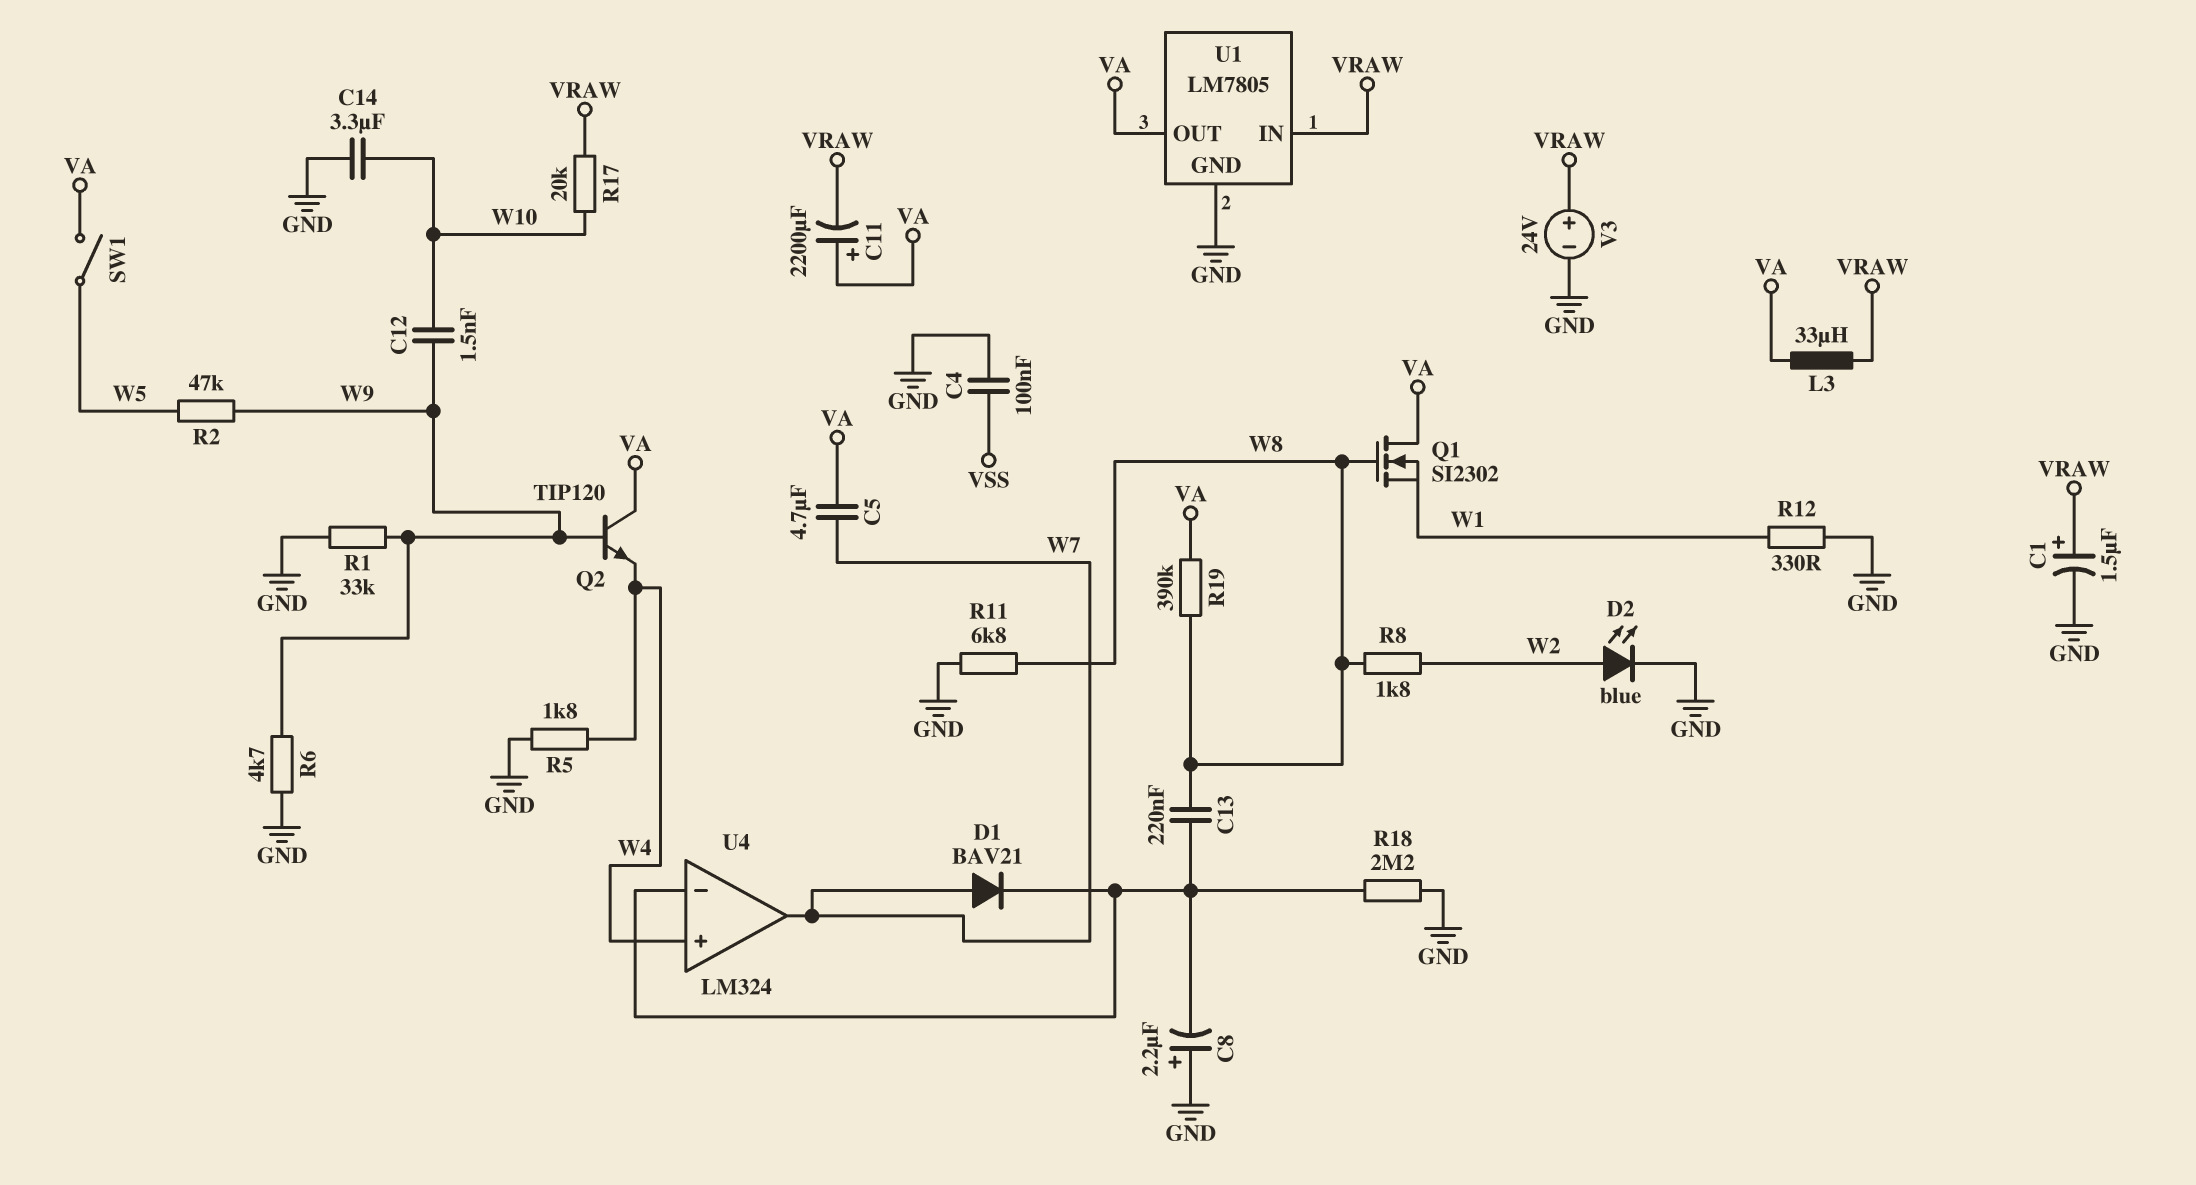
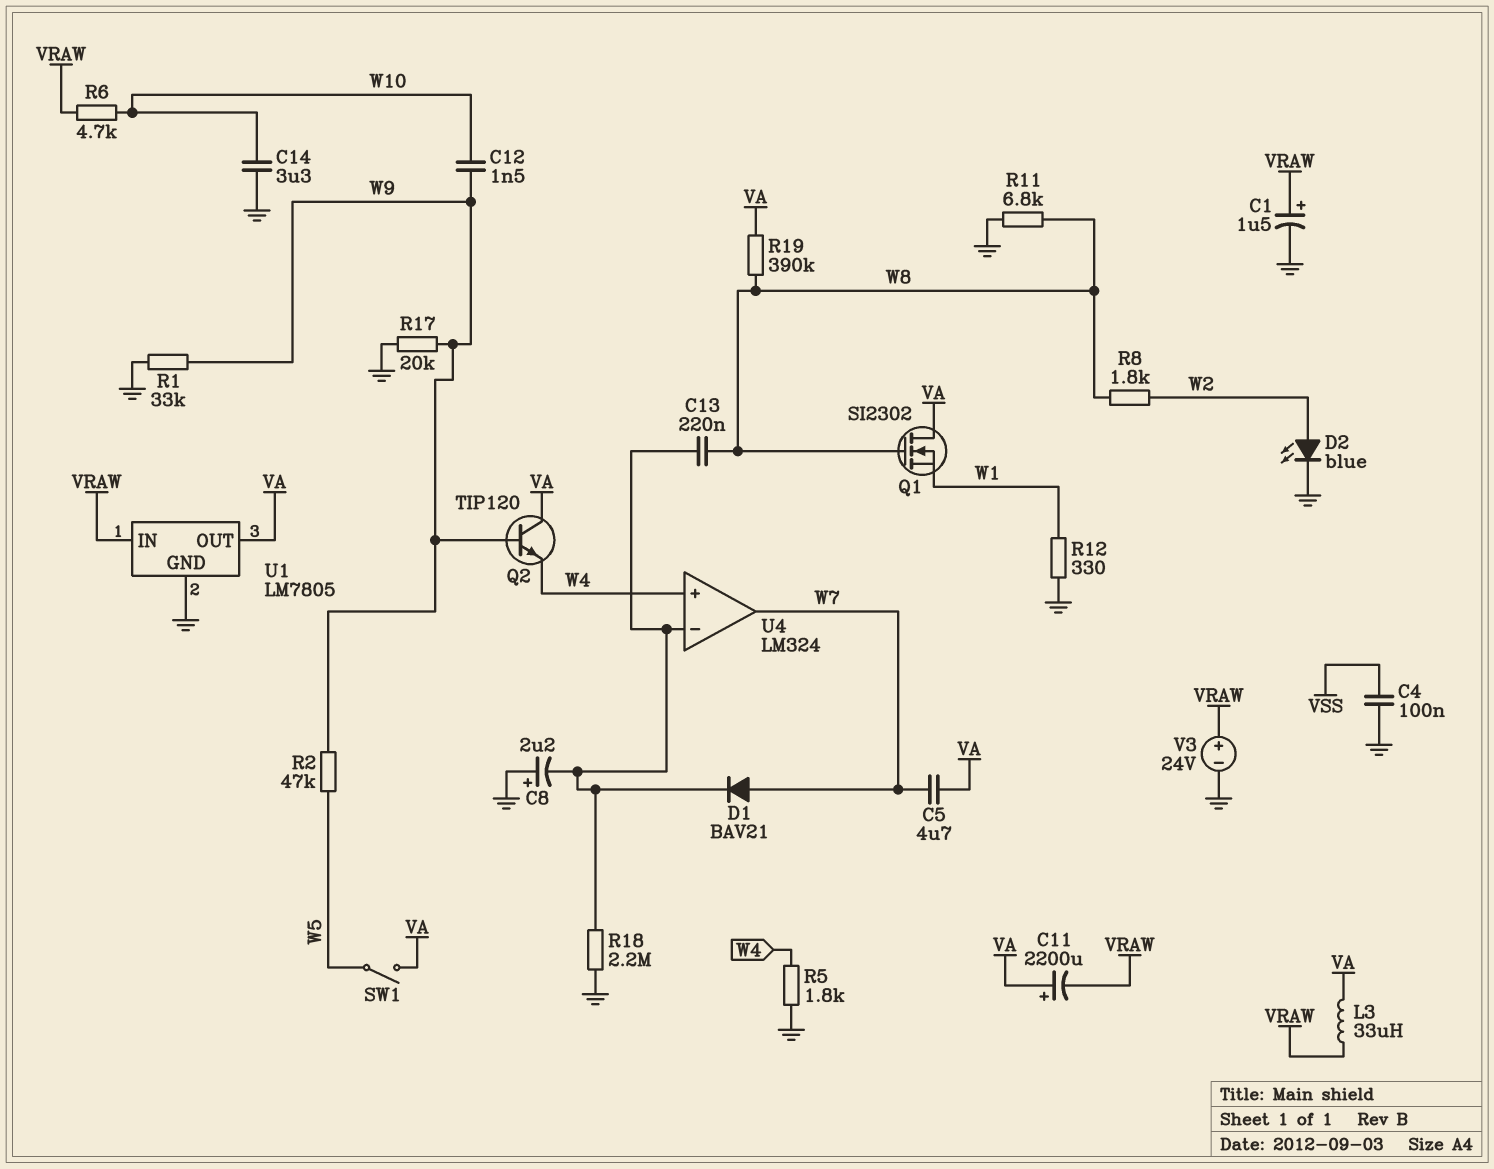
R6: 4.7k (GND, W9) -> 4.7k (VRAW, W10)
R17: 20k (VRAW, W10) -> 20k (GND, W9)

